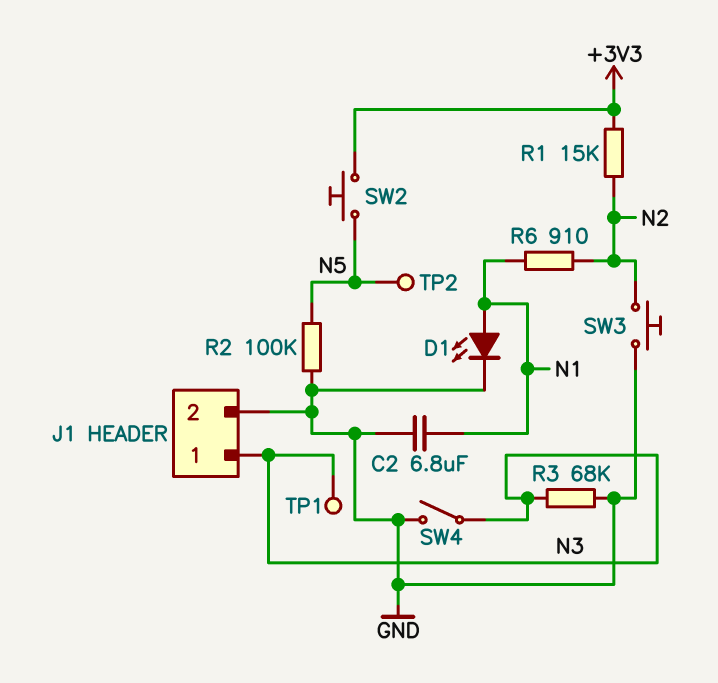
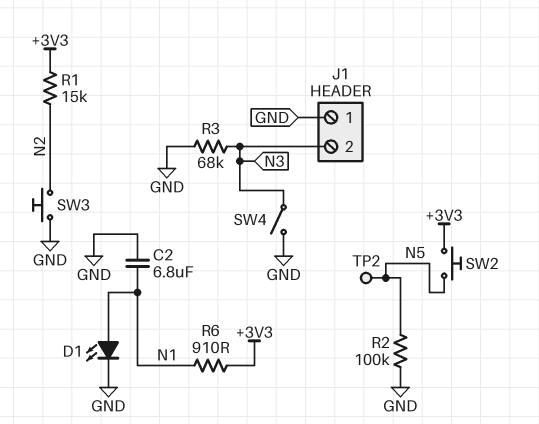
J1 pin 1: N3 -> GND
J1 pin 2: GND -> N3
R6: 910 (N1, N2) -> 910 (+3V3, N1)
TP1: test point (N3) -> none

